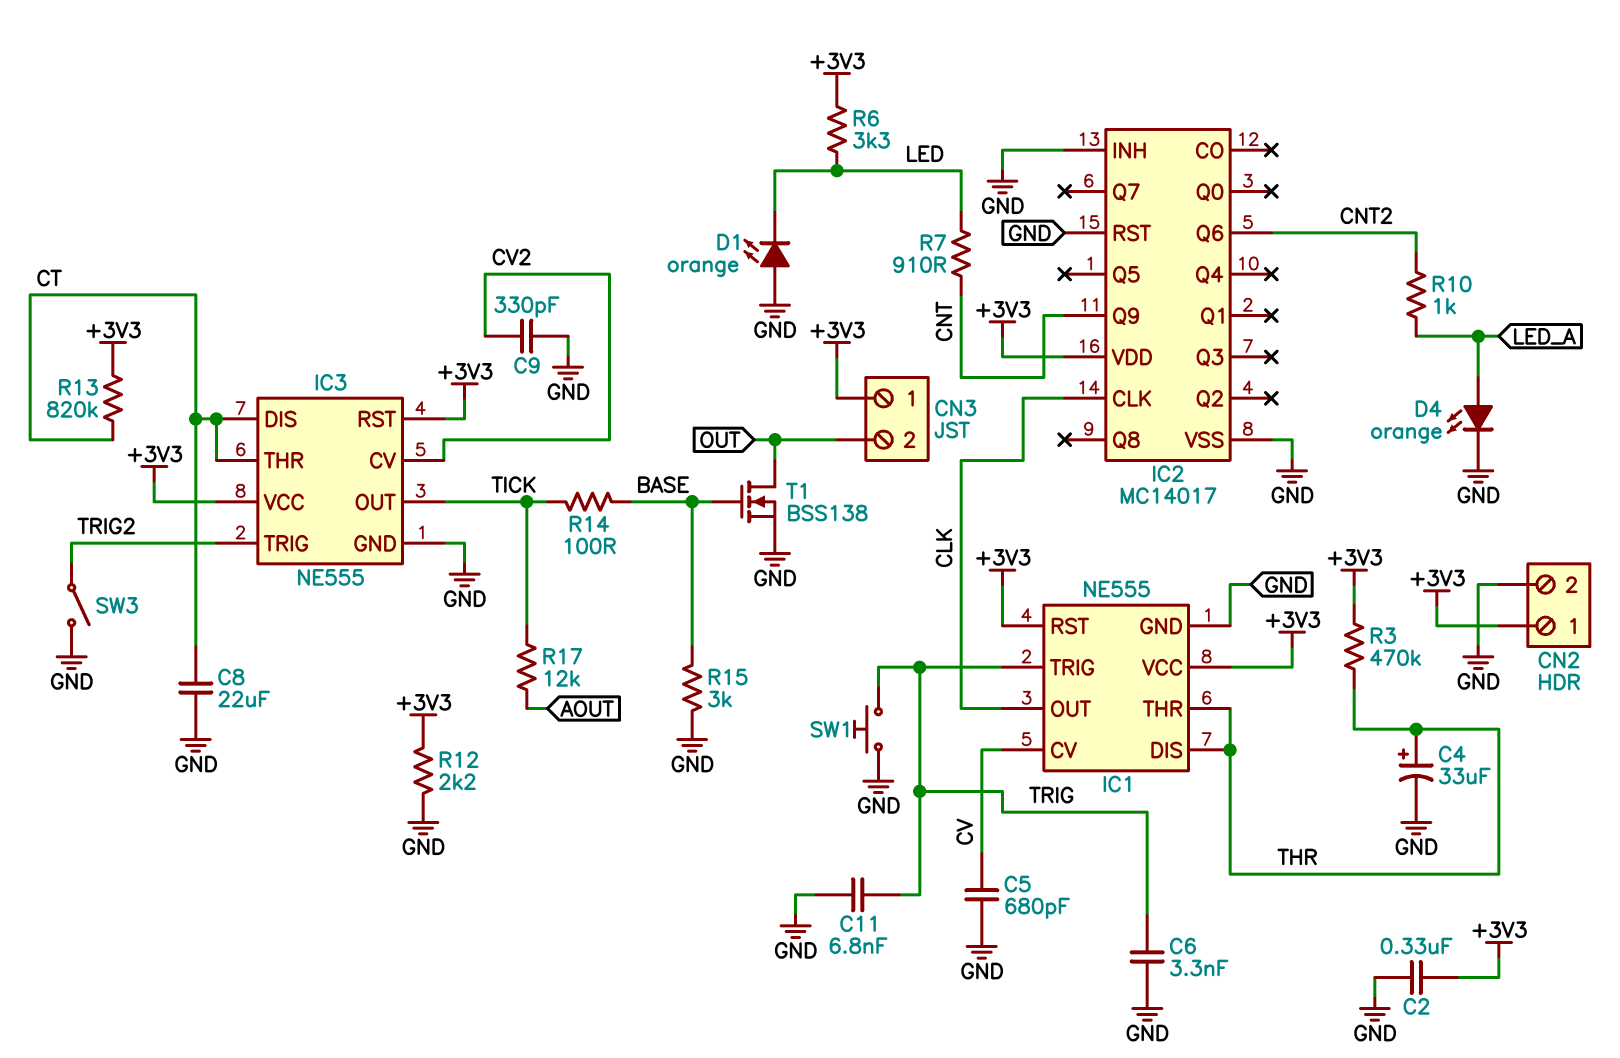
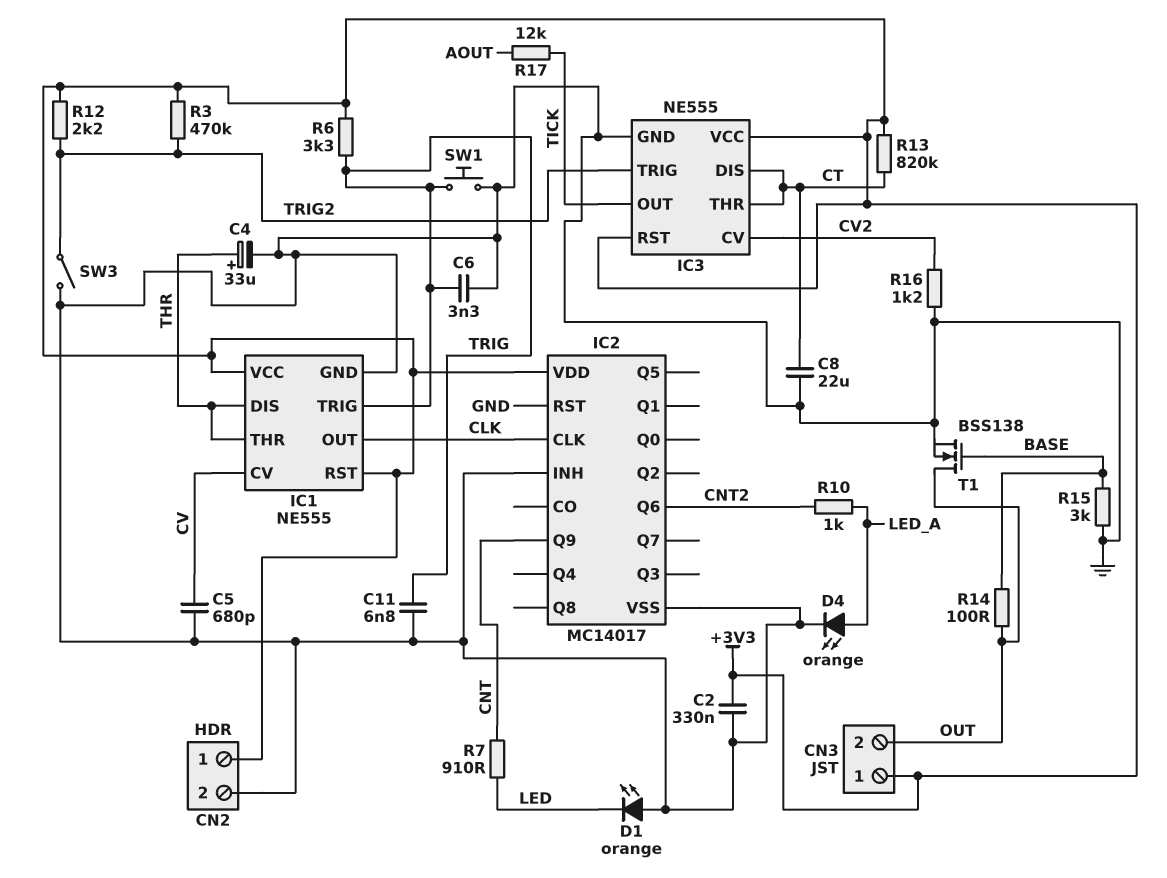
C9: 330pF (CV2, GND) -> none
R3: 470k (+3V3, THR) -> 470k (+3V3, TRIG2)
R6: 3.3k (+3V3, LED) -> 3.3k (+3V3, TRIG)
R12: 2.2k (+3V3, GND) -> 2.2k (+3V3, TRIG2)
R14: 100 (BASE, TICK) -> 100 (BASE, OUT)
R16: none -> 1.2k (CV2, GND)

